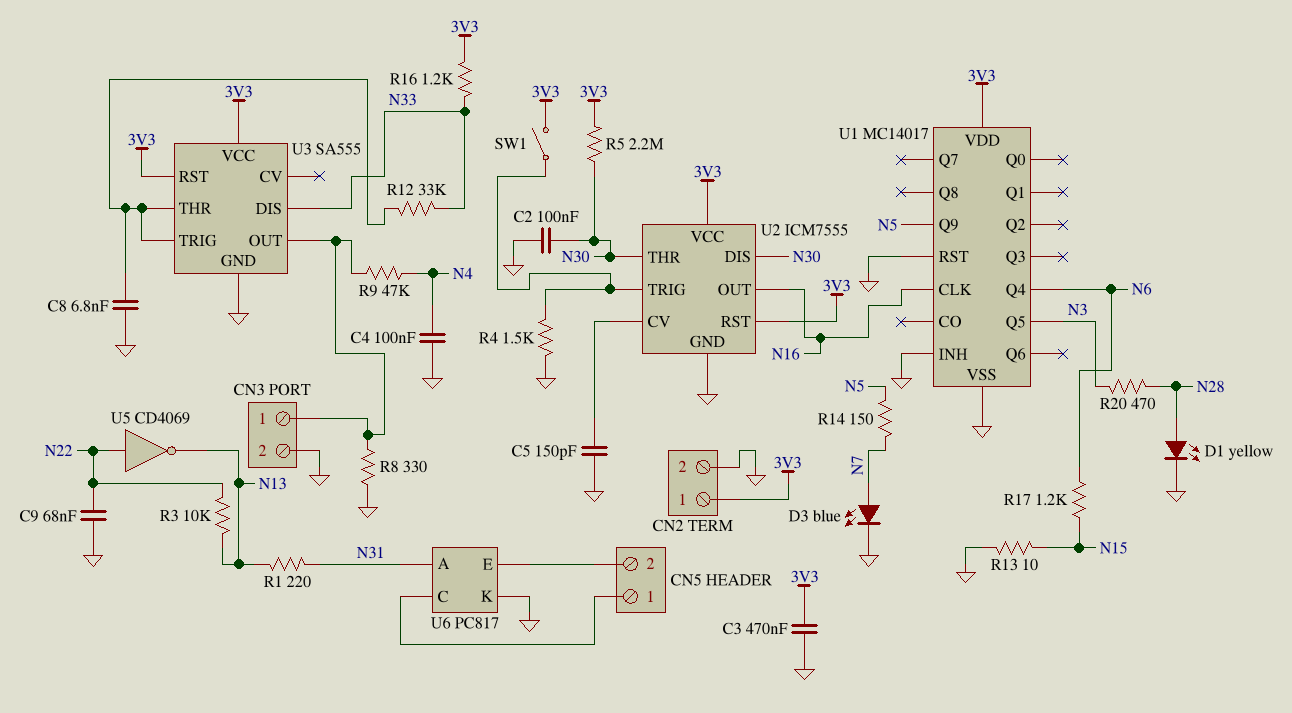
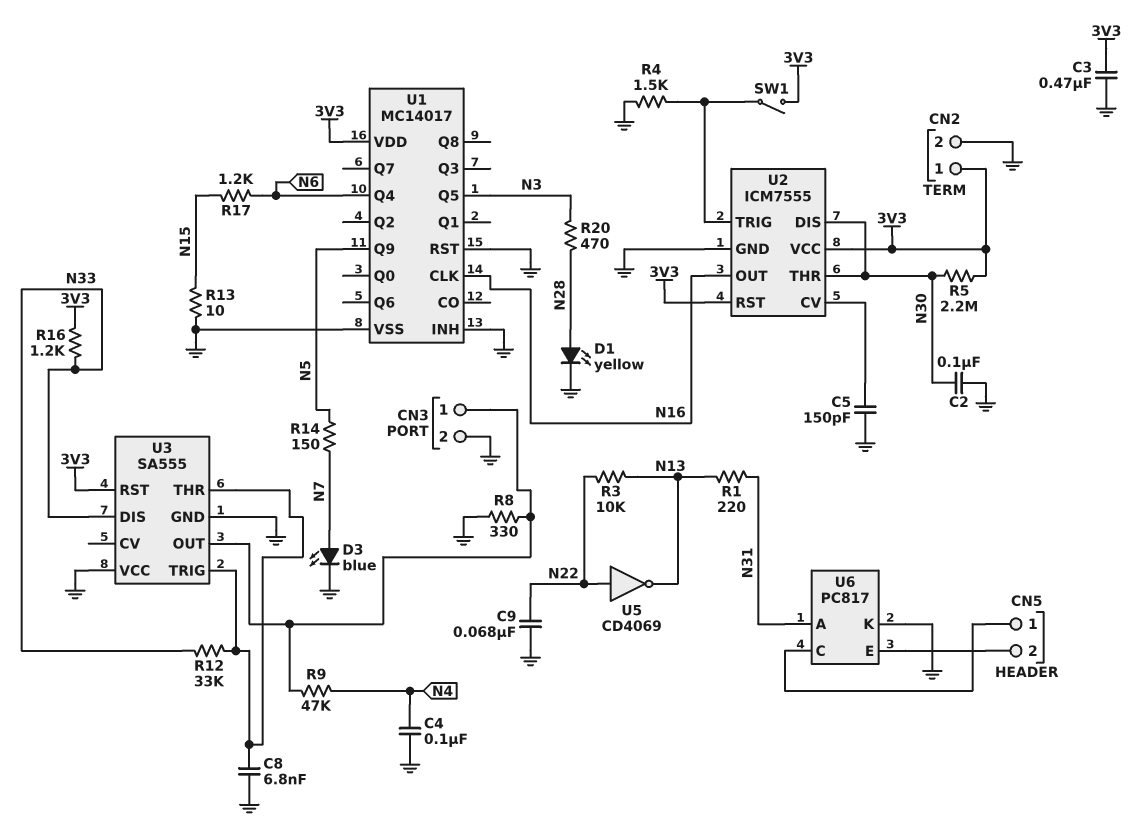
U3 pin VCC: 3V3 -> GND

